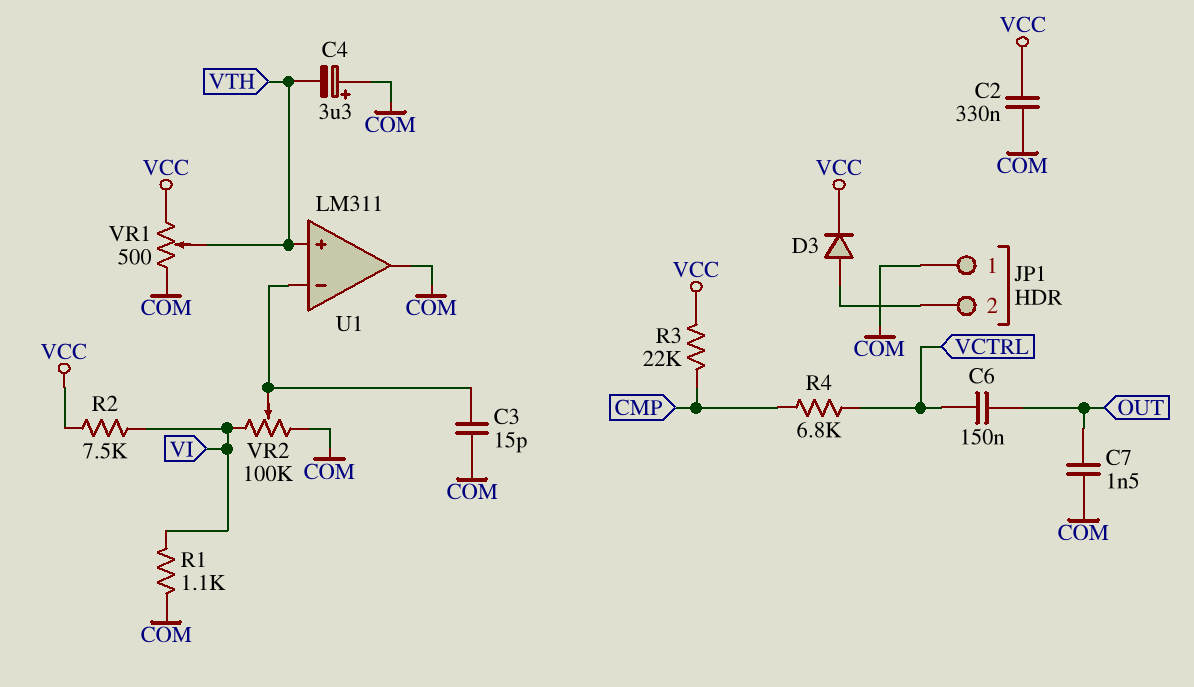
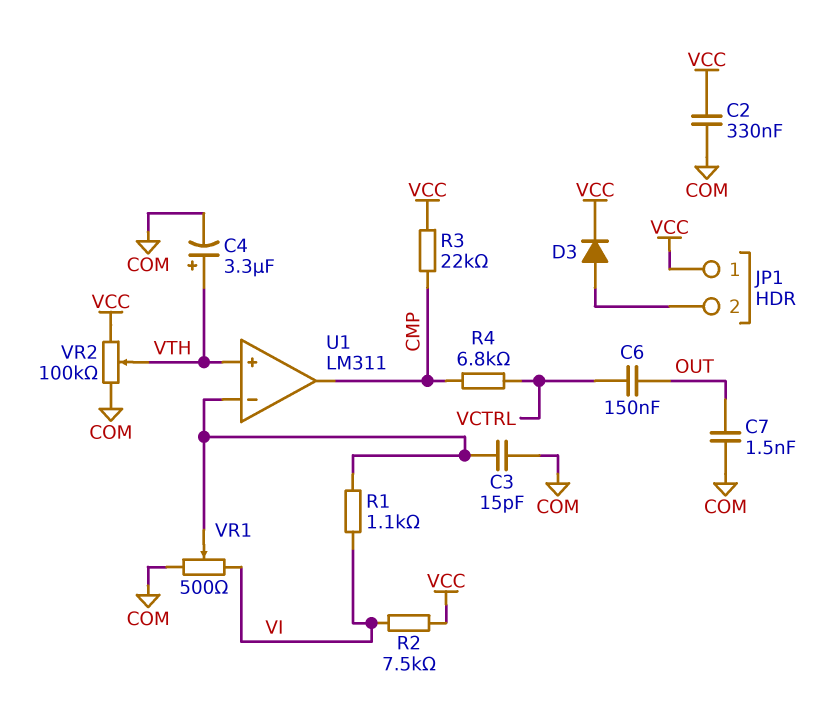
C4: 3.3uF (plus COM, minus VTH) -> 3.3uF (plus VTH, minus COM)
JP1 pin 1: COM -> VCC
R1: 1.1k (COM, VI) -> 1.1k (U1/in-, VI)
U1 pin out: COM -> CMP
VR1: 500 (COM, VCC, wiper VTH) -> 500 (COM, VI, wiper U1/in-)
VR2: 100k (COM, VI, wiper U1/in-) -> 100k (COM, VCC, wiper VTH)

